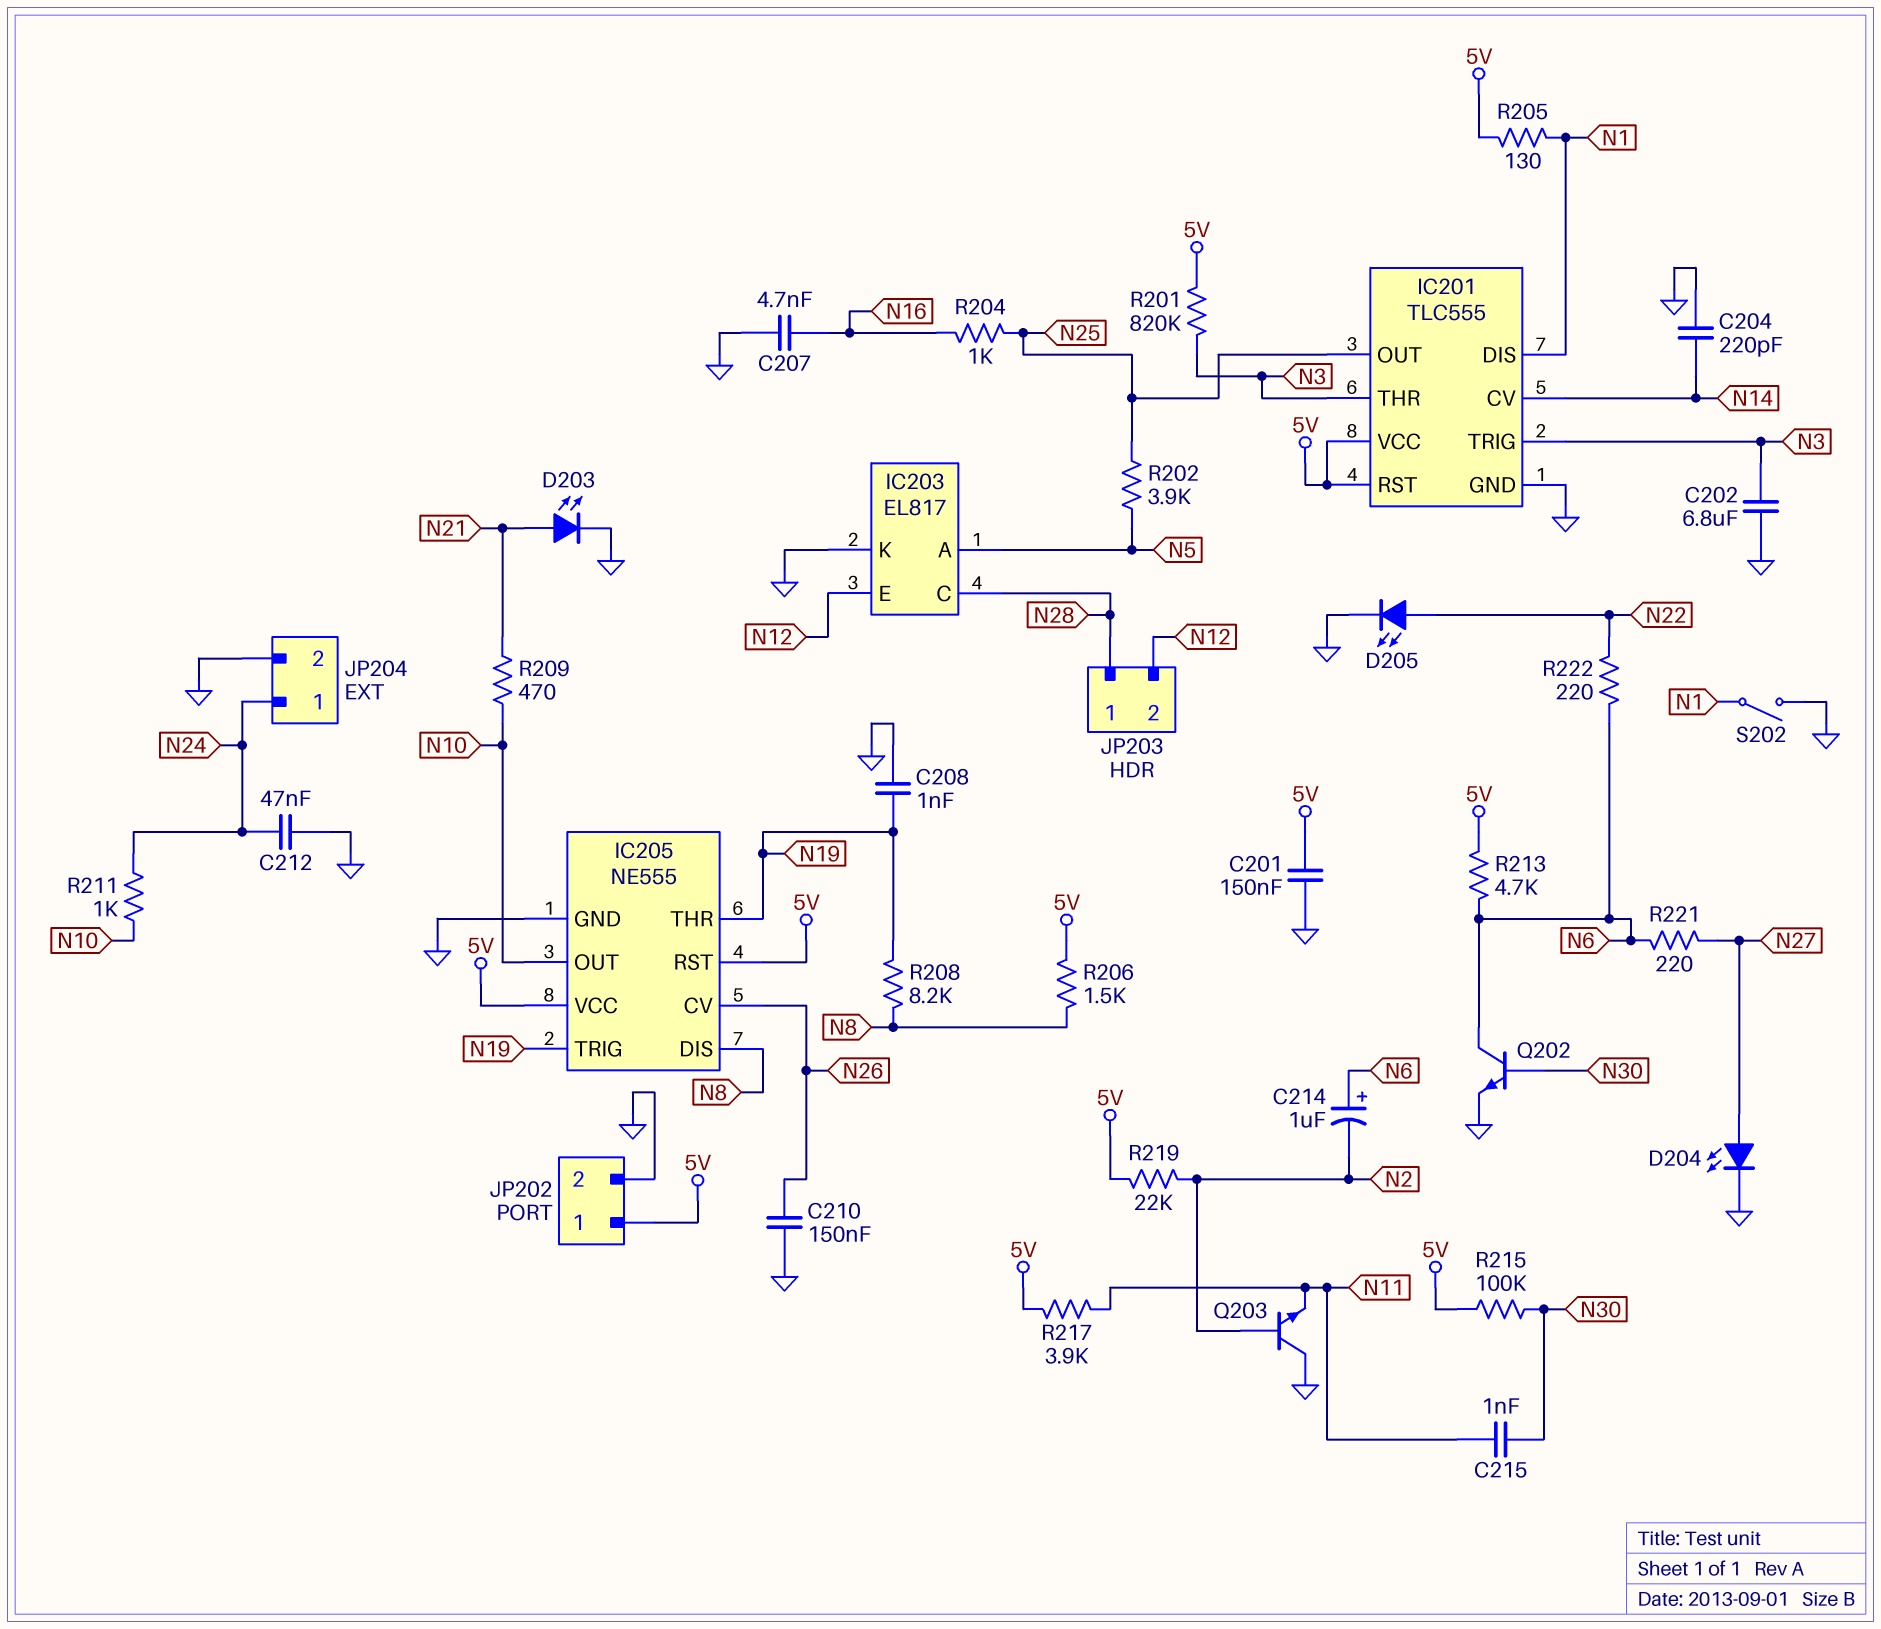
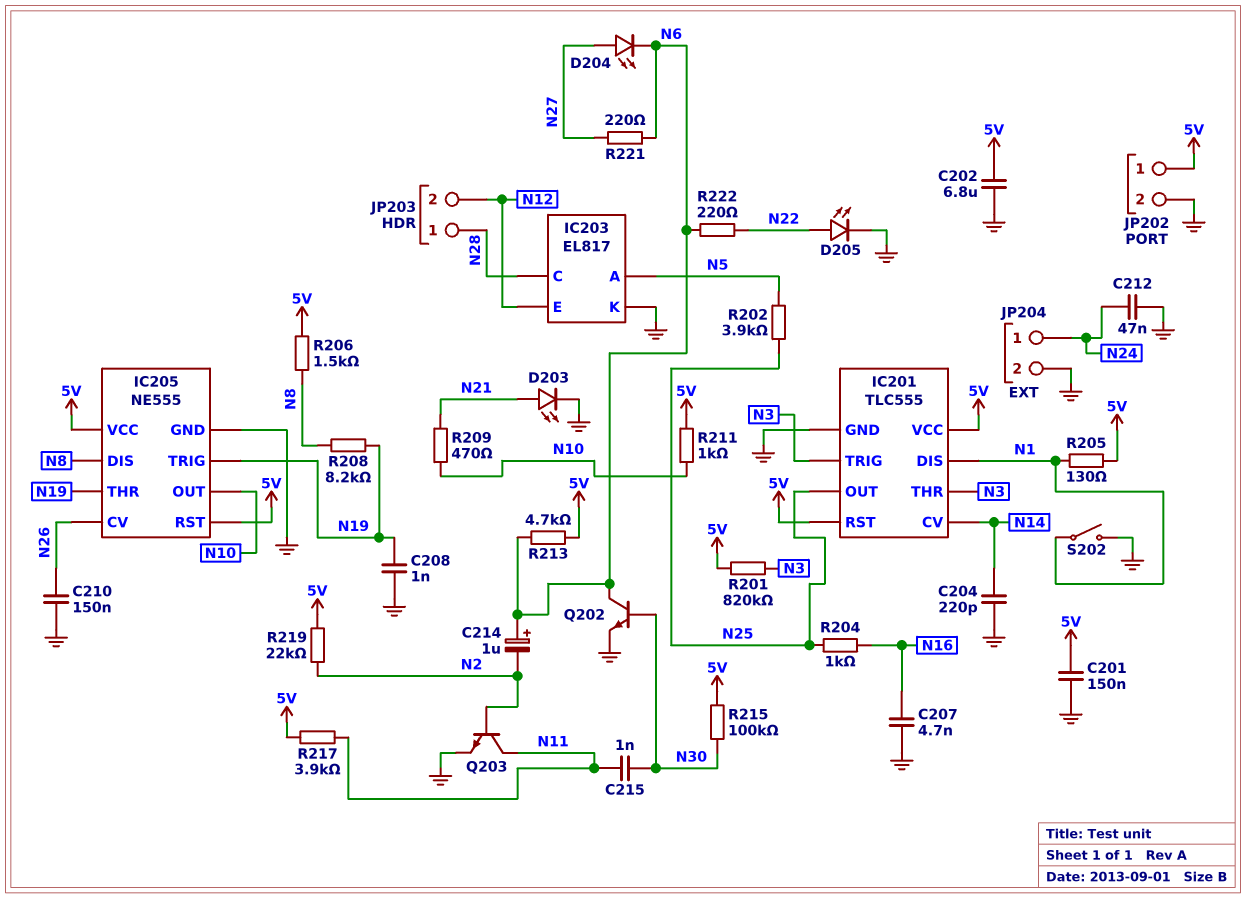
C202: 6.8uF (GND, N3) -> 6.8uF (5V, GND)
D204: LED (A N27, K GND) -> LED (A N27, K N6)
Q203: NPN (B N2, C GND, E N11) -> NPN (B N2, C N11, E GND)
R211: 1k (N10, N24) -> 1k (5V, N10)

